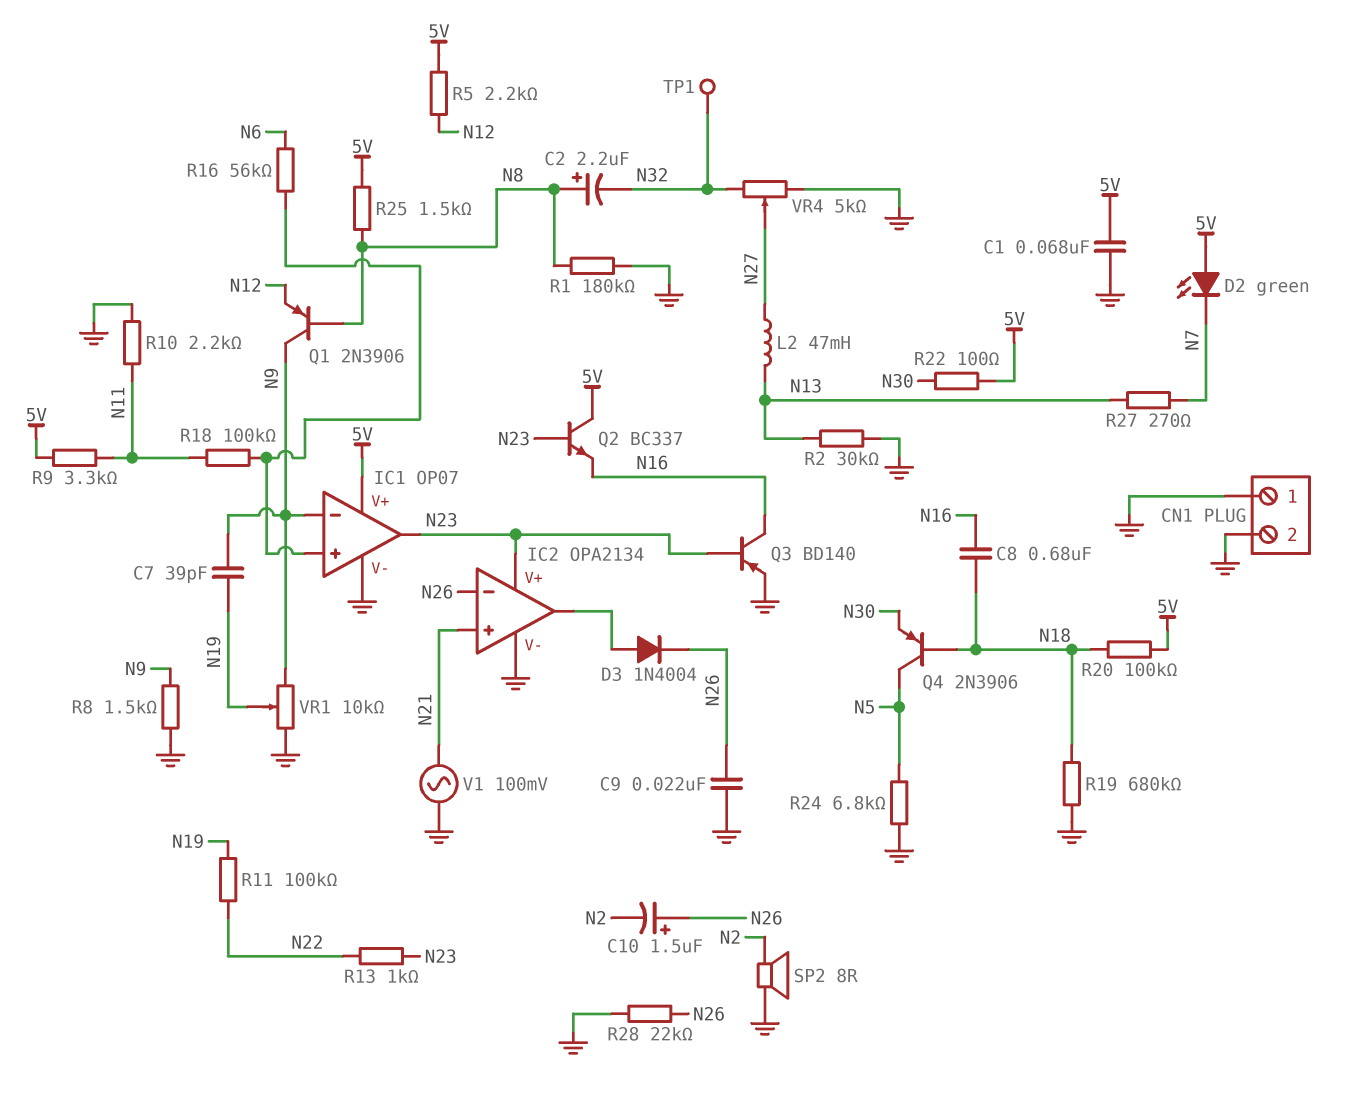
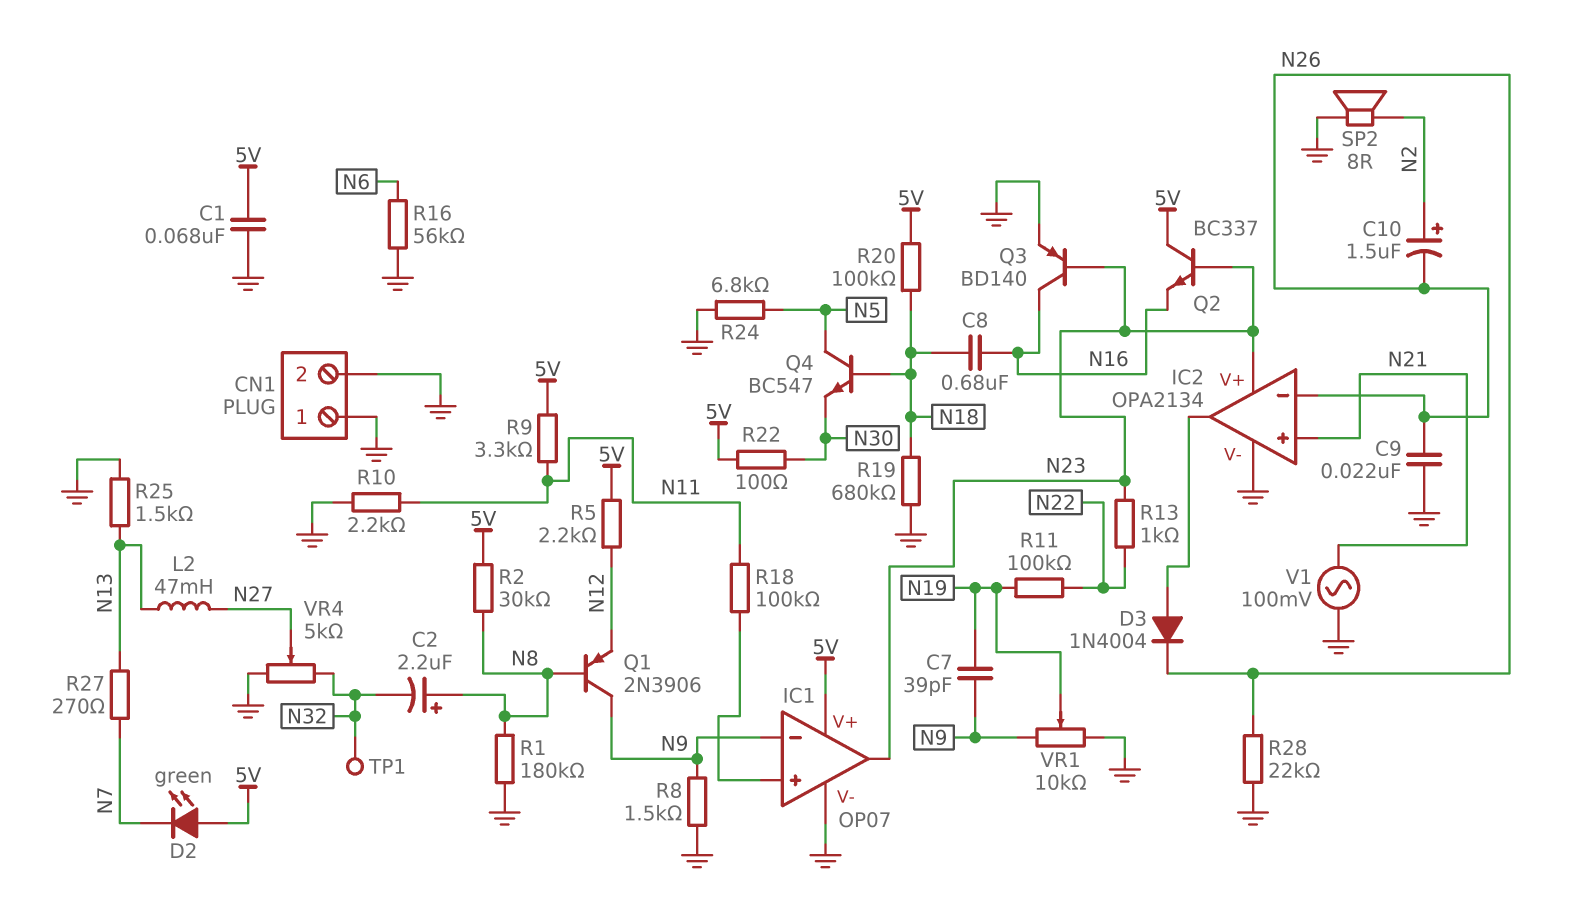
C10: 1.5uF (plus N26, minus N2) -> 1.5uF (plus N2, minus N26)
Q4: PNP 2N3906 (B N18, C N5, E N30) -> NPN BC547 (B N18, C N5, E N30)
R2: 30k (GND, N13) -> 30k (5V, N8)
R16: 56k (IC1/in+, N6) -> 56k (GND, N6)
R25: 1.5k (5V, N8) -> 1.5k (GND, N13)

